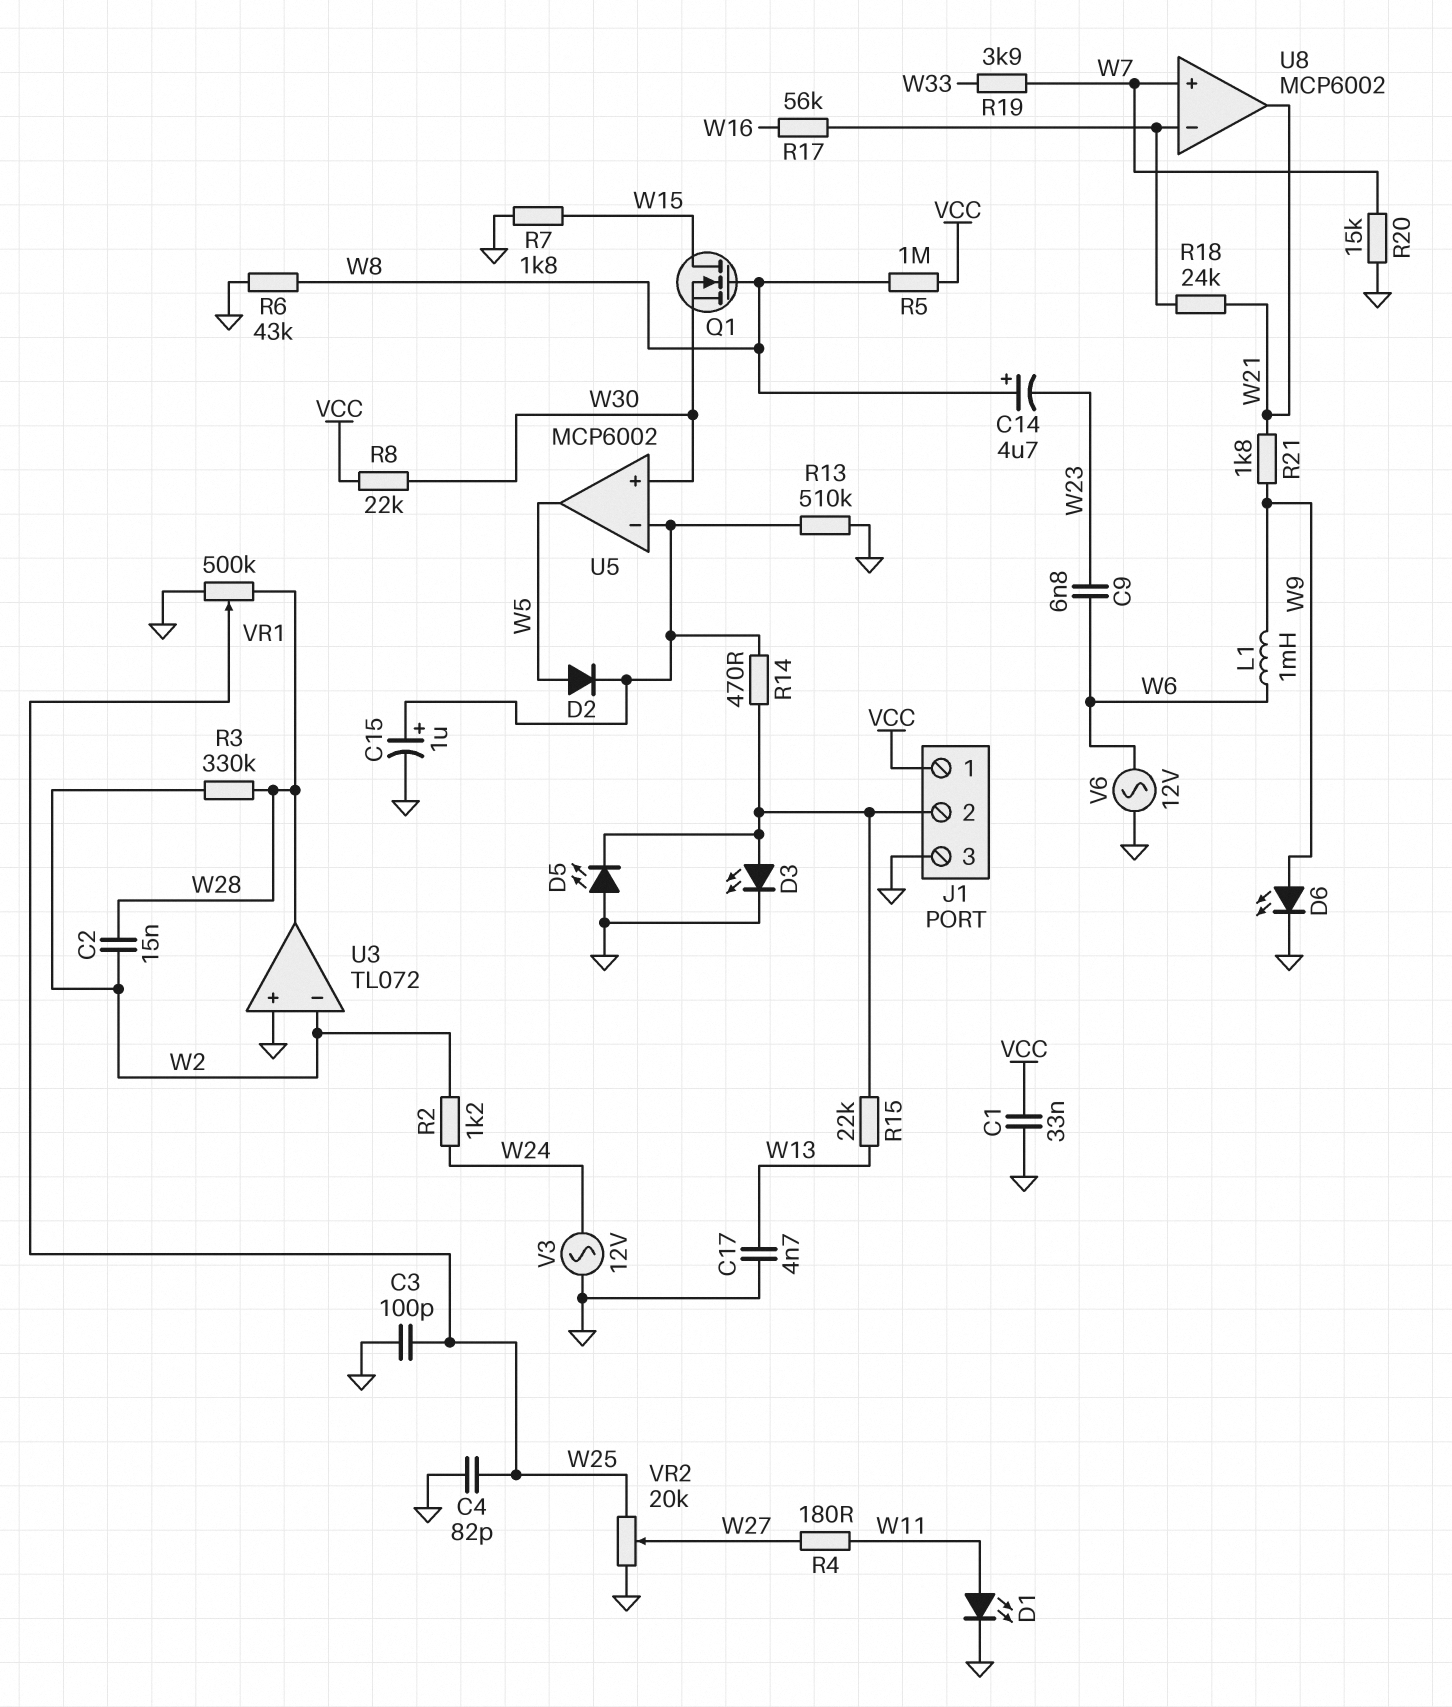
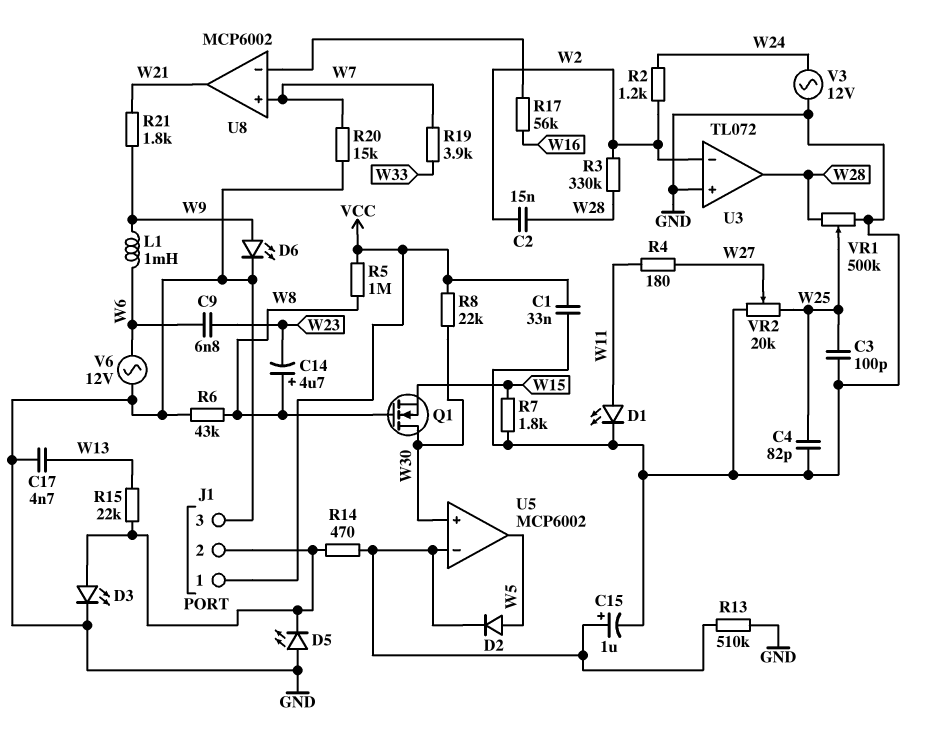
Q1: NMOS (G W8, D W15, S W30) -> NMOS (G W8, D W30, S W15)
R18: 24k (U8/in-, W21) -> none

